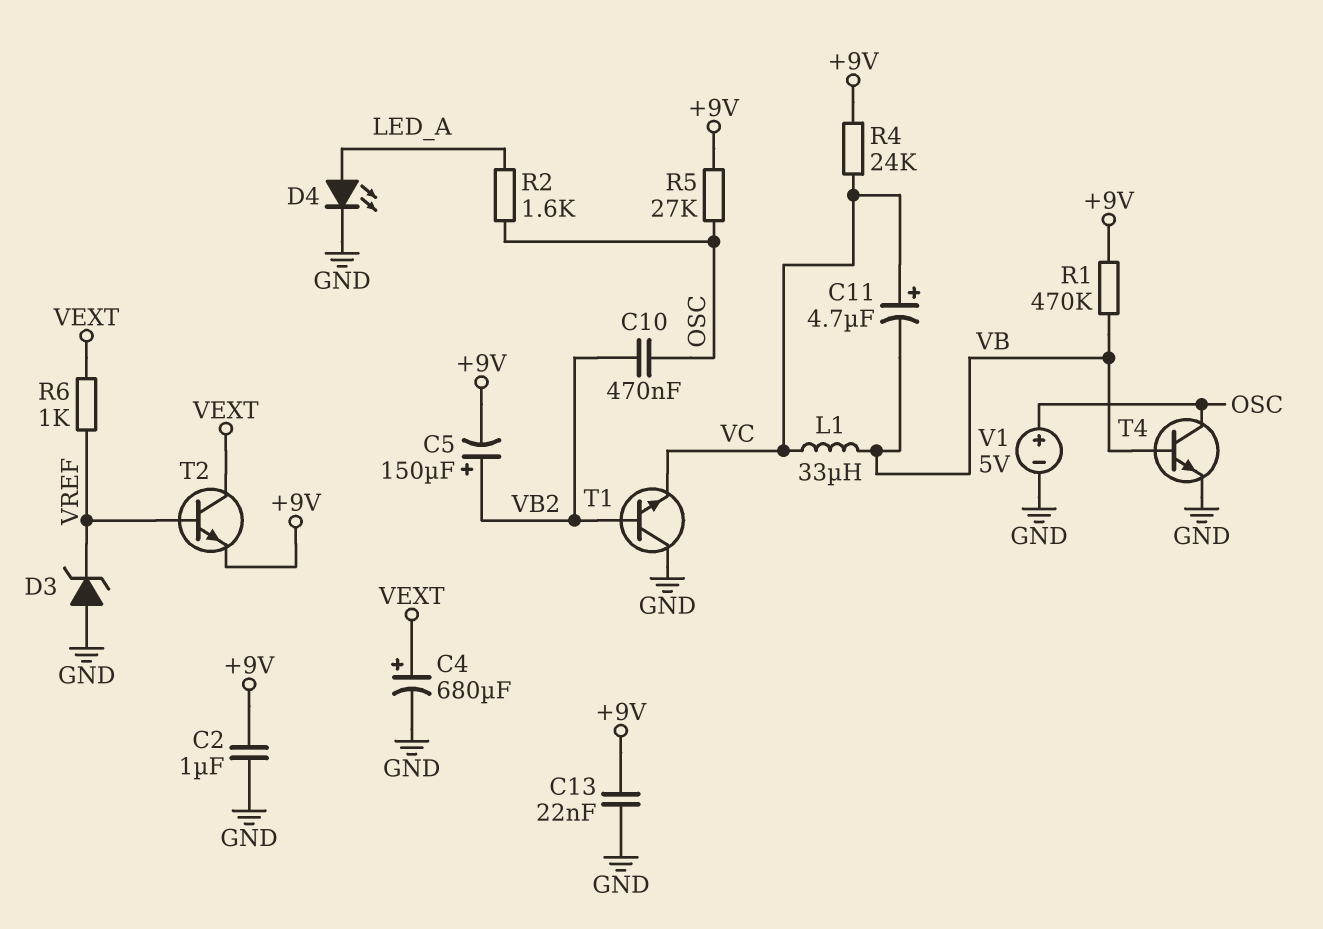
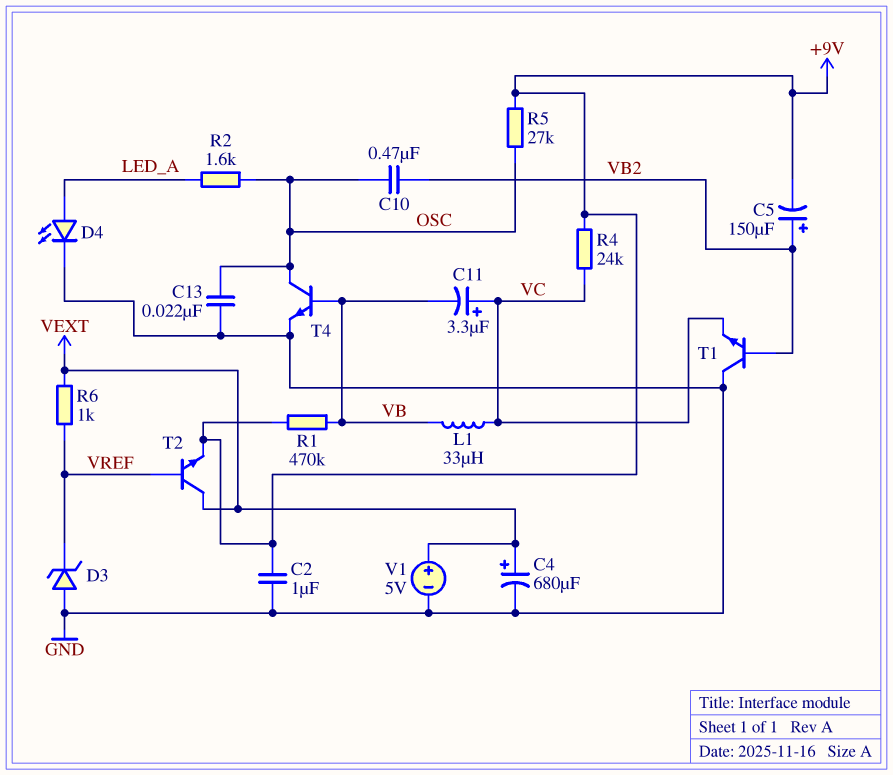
C11: 4.7uF (plus VC, minus VB) -> 3.3uF (plus VC, minus VB)
C13: 22nF (+9V, GND) -> 22nF (GND, OSC)
V1: 5V (plus OSC, minus GND) -> 5V (plus VEXT, minus GND)

